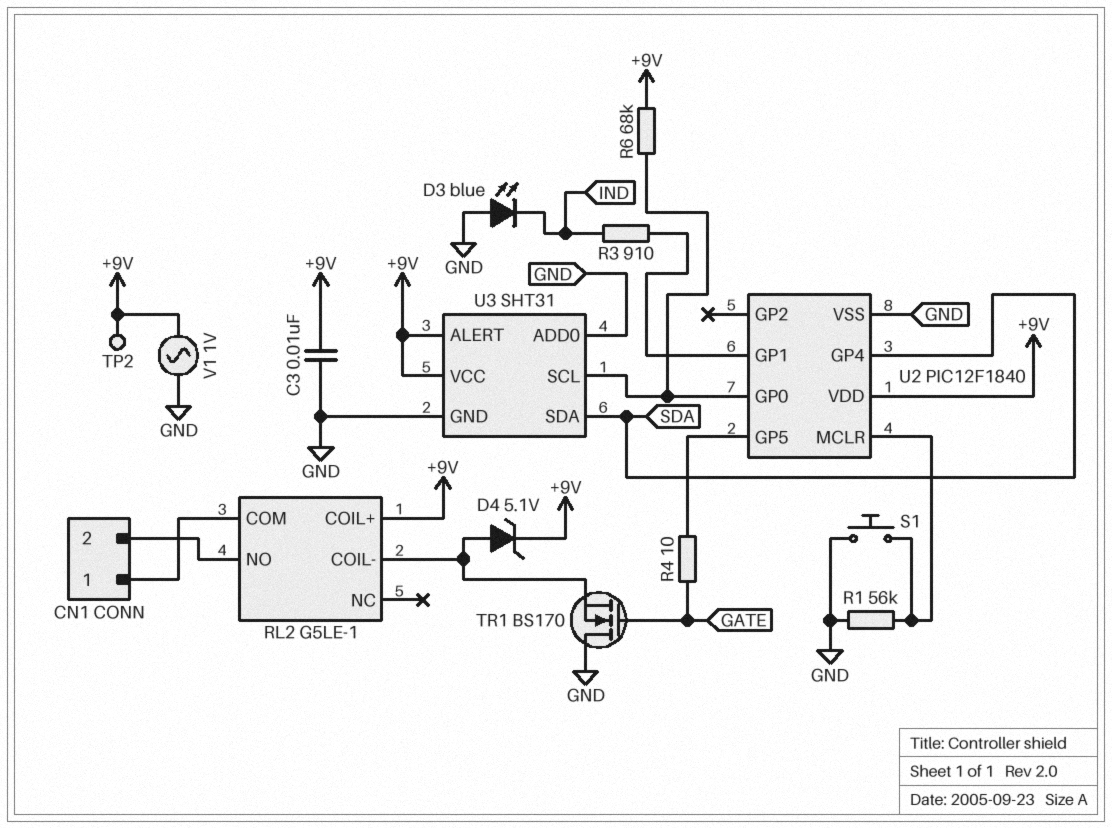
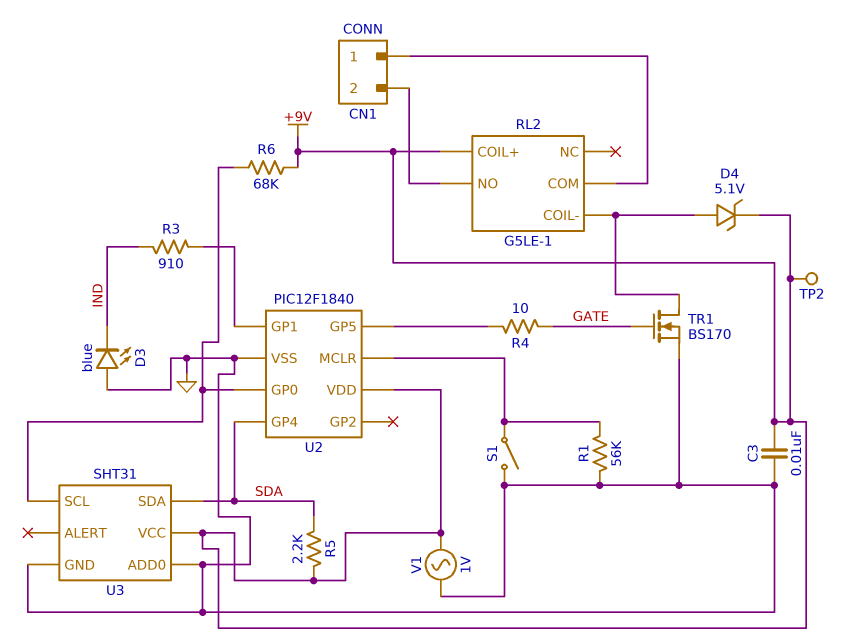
R5: none -> 2.2k (+9V, SDA)
S1: button (GND, U2/MCLR) -> switch (GND, U2/MCLR)
TR1: NMOS BS170 (G GATE, D GND, S RL2/COIL-) -> NMOS BS170 (G GATE, D RL2/COIL-, S GND)
U3 pin ALERT: +9V -> none

